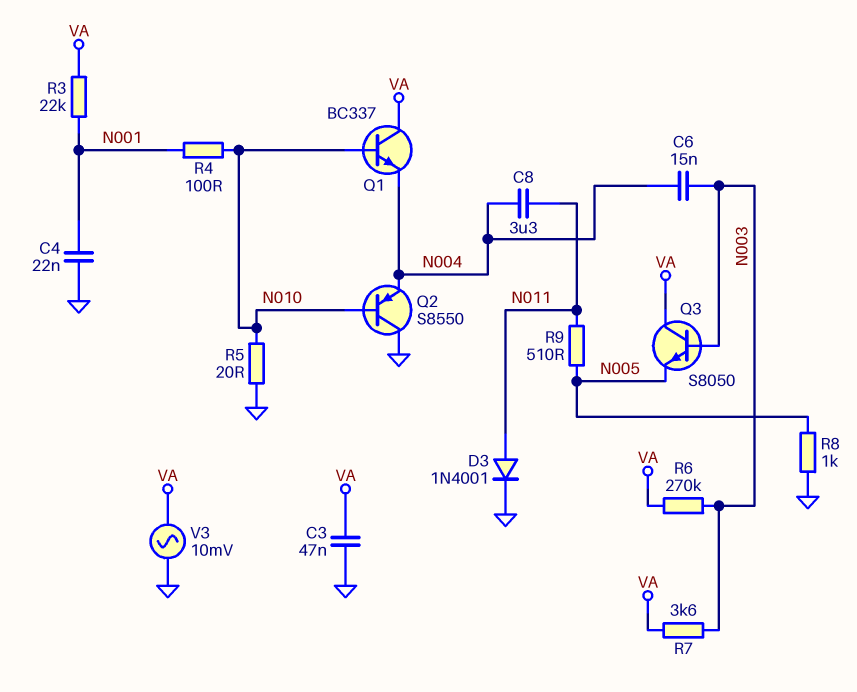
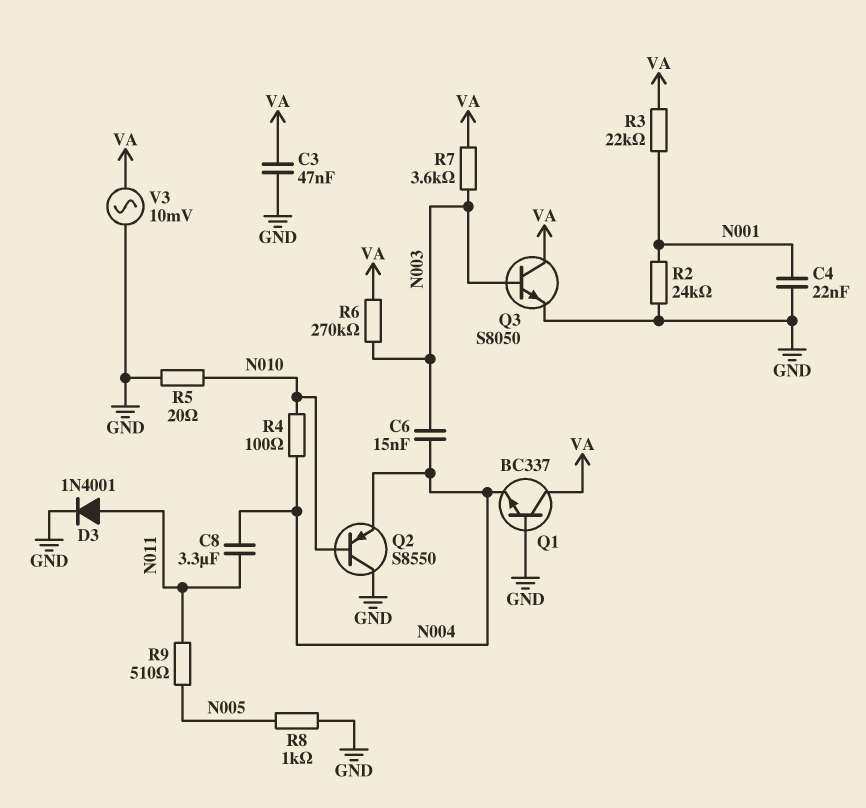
Q1: NPN BC337 (B N010, C VA, E N004) -> NPN BC337 (B GND, C VA, E N004)
Q3: NPN S8050 (B N003, C VA, E N005) -> NPN S8050 (B N003, C VA, E GND)
R2: none -> 24k (GND, N001)
R4: 100 (N001, N010) -> 100 (N004, N010)

